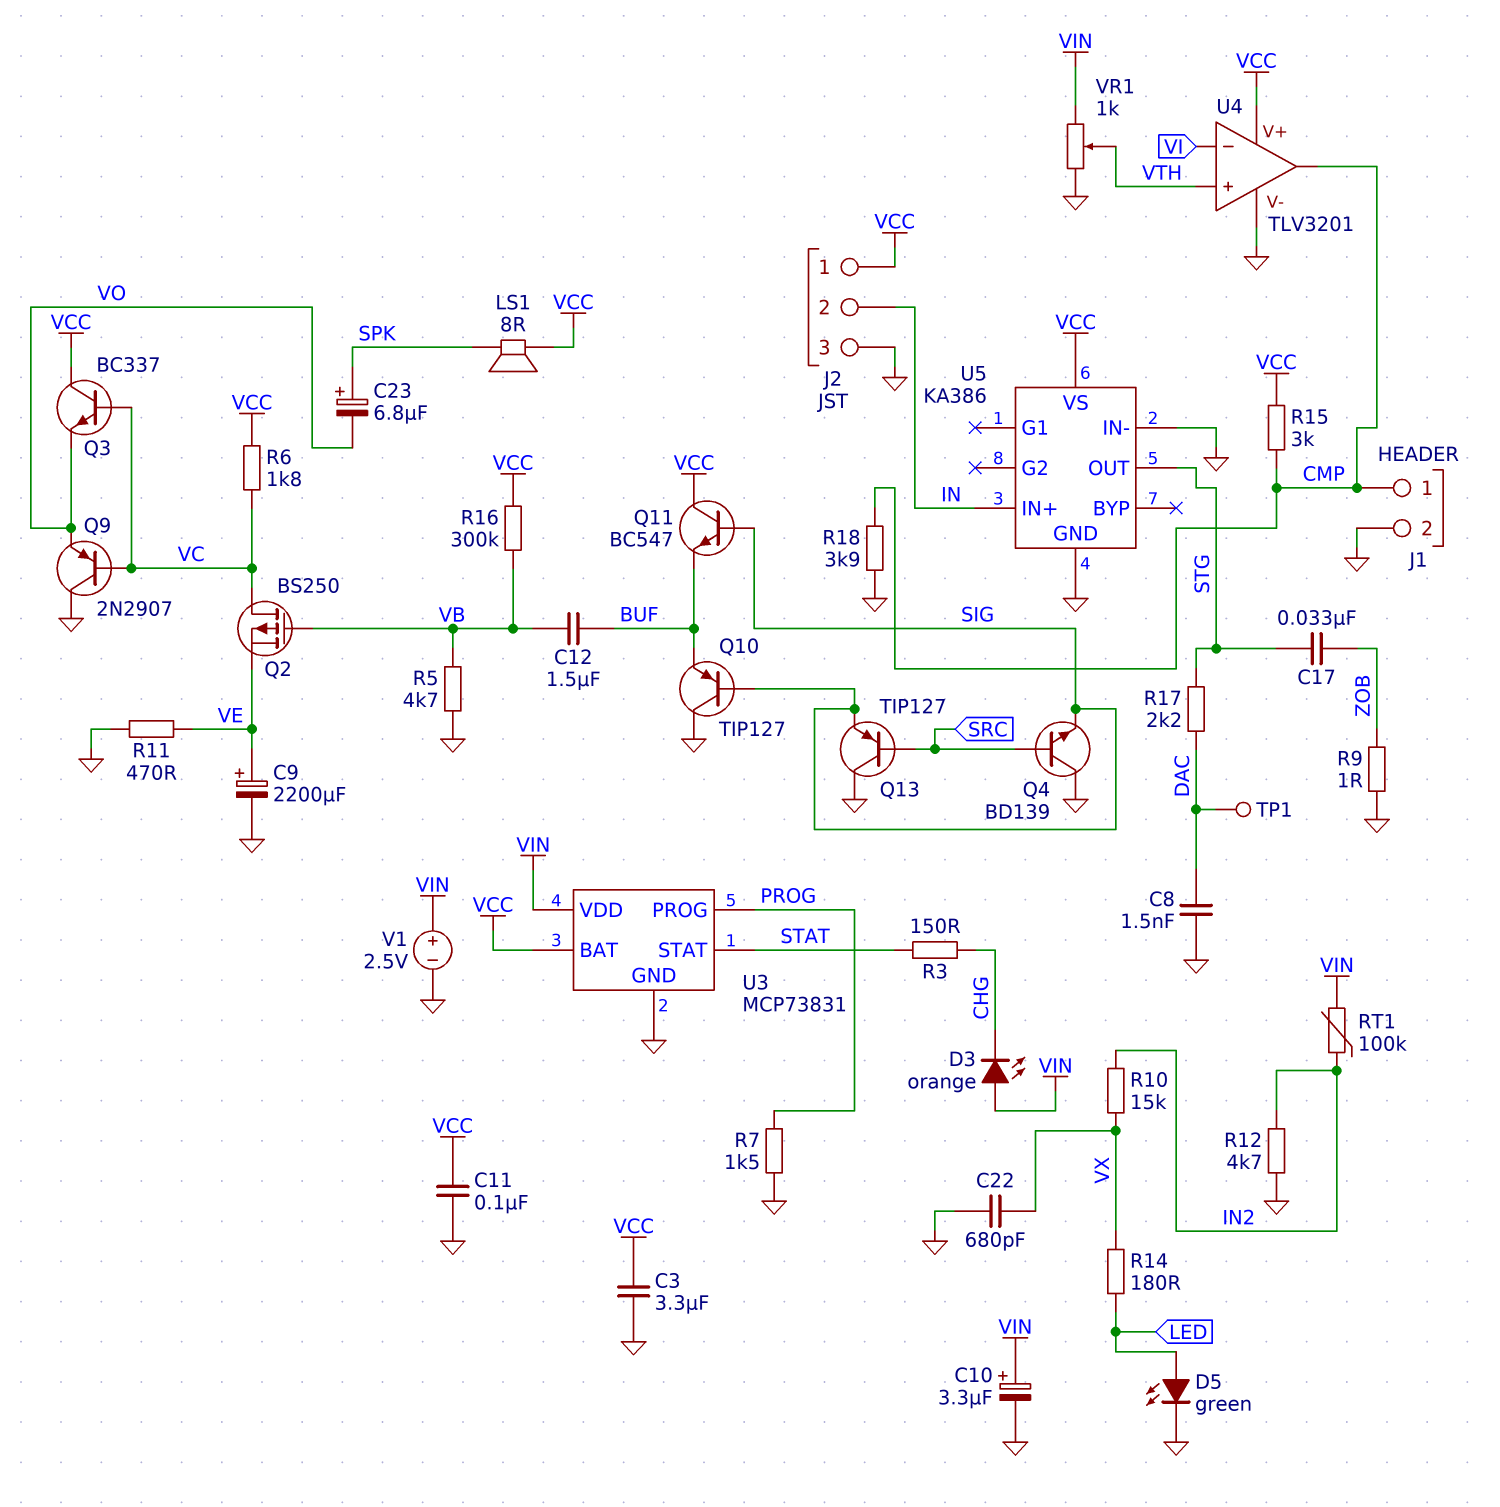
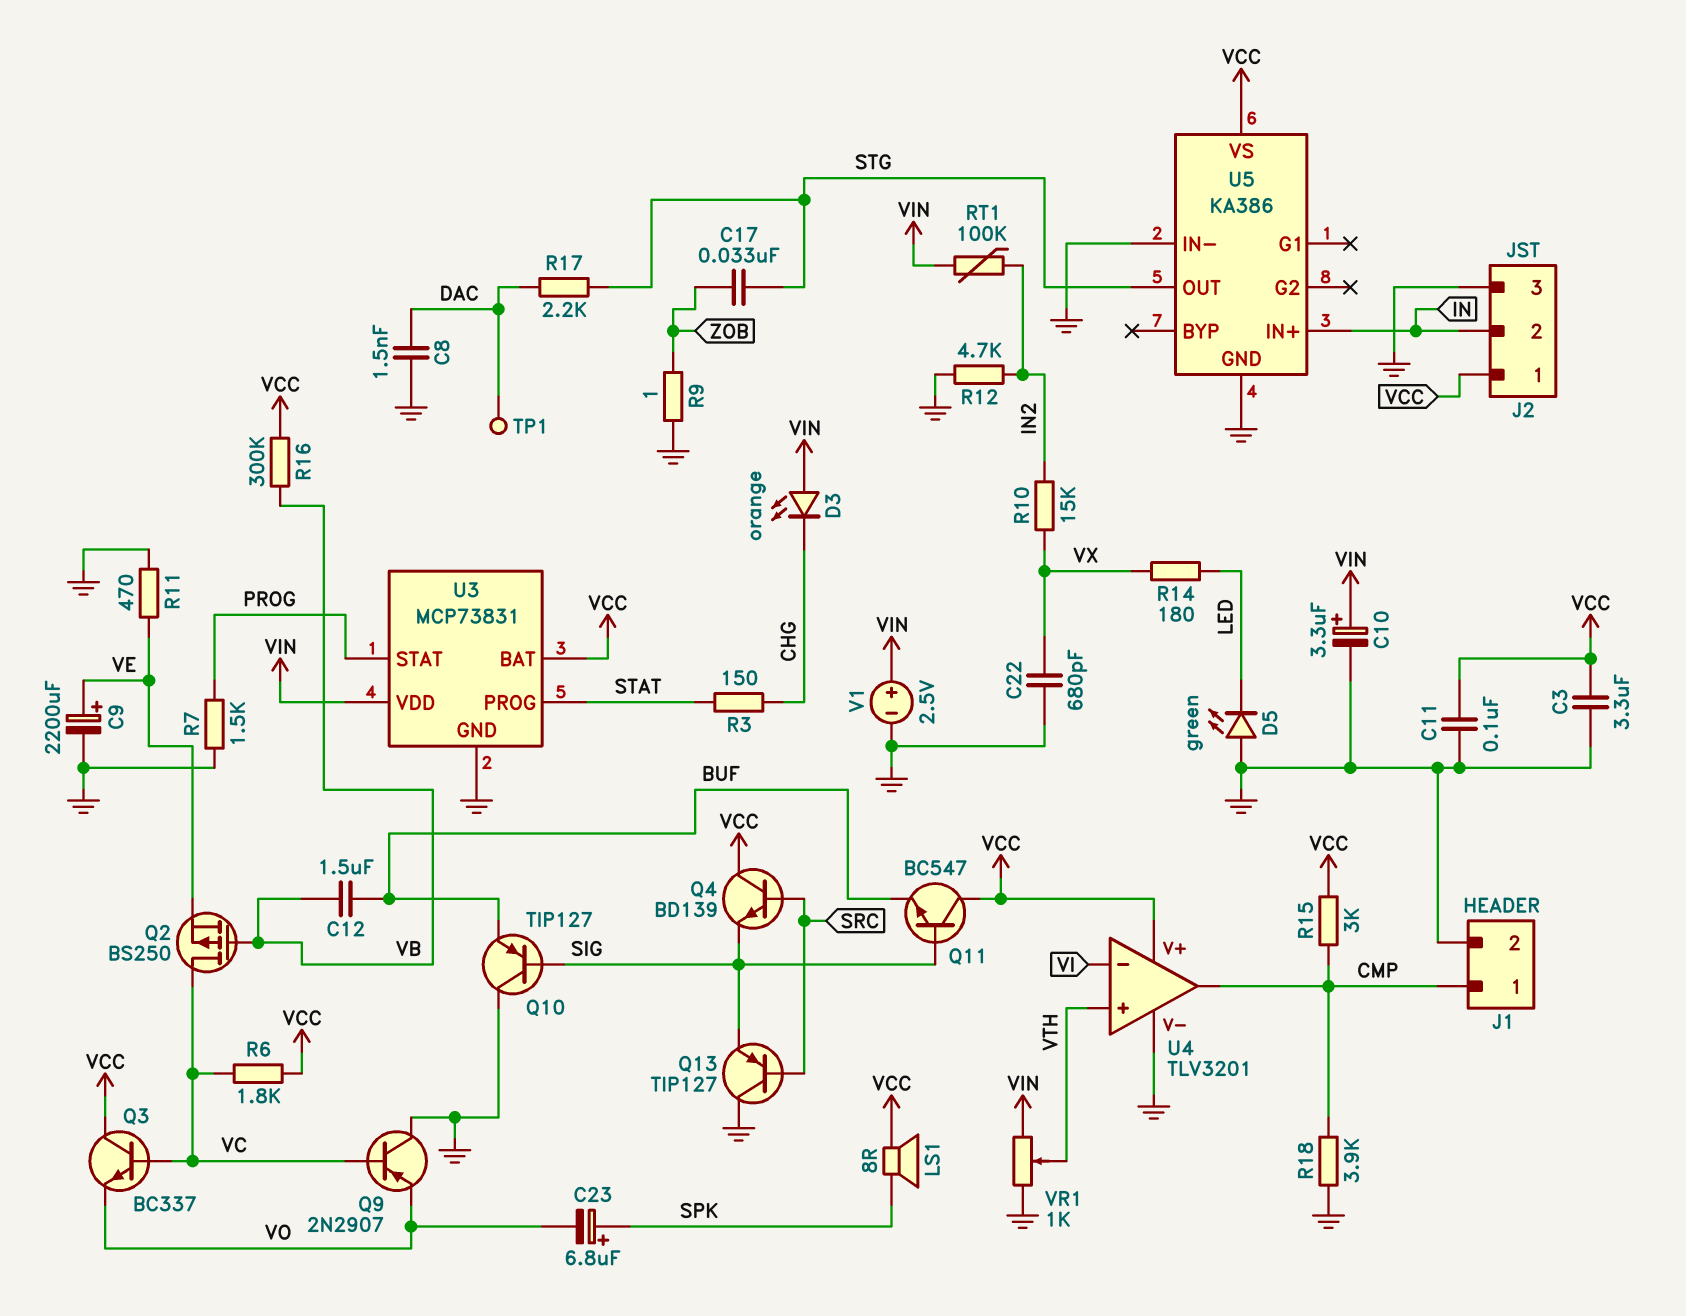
D5: LED green (A LED, K GND) -> LED green (A GND, K LED)
Q4: NPN BD139 (B SRC, C GND, E SIG) -> NPN BD139 (B SRC, C VCC, E SIG)
R5: 4.7k (GND, VB) -> none
U3 pin PROG: PROG -> STAT
U3 pin STAT: STAT -> PROG

